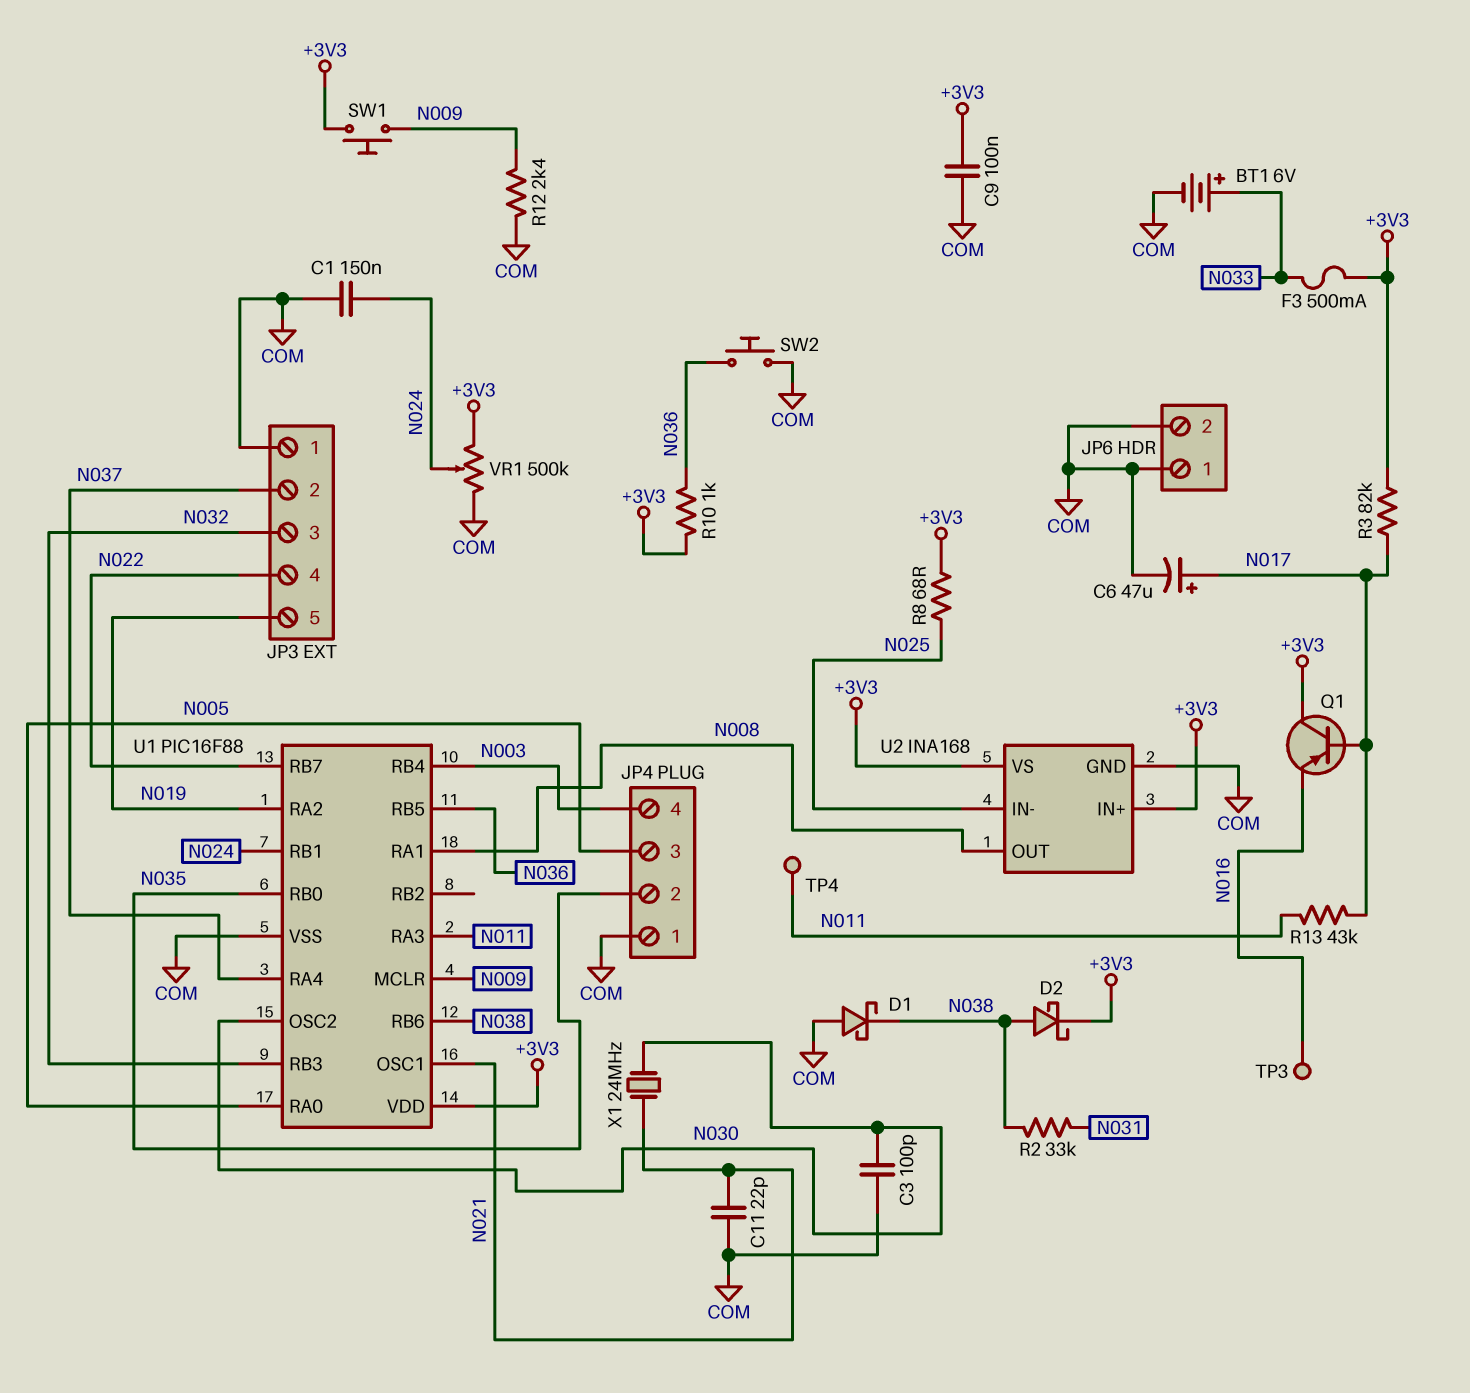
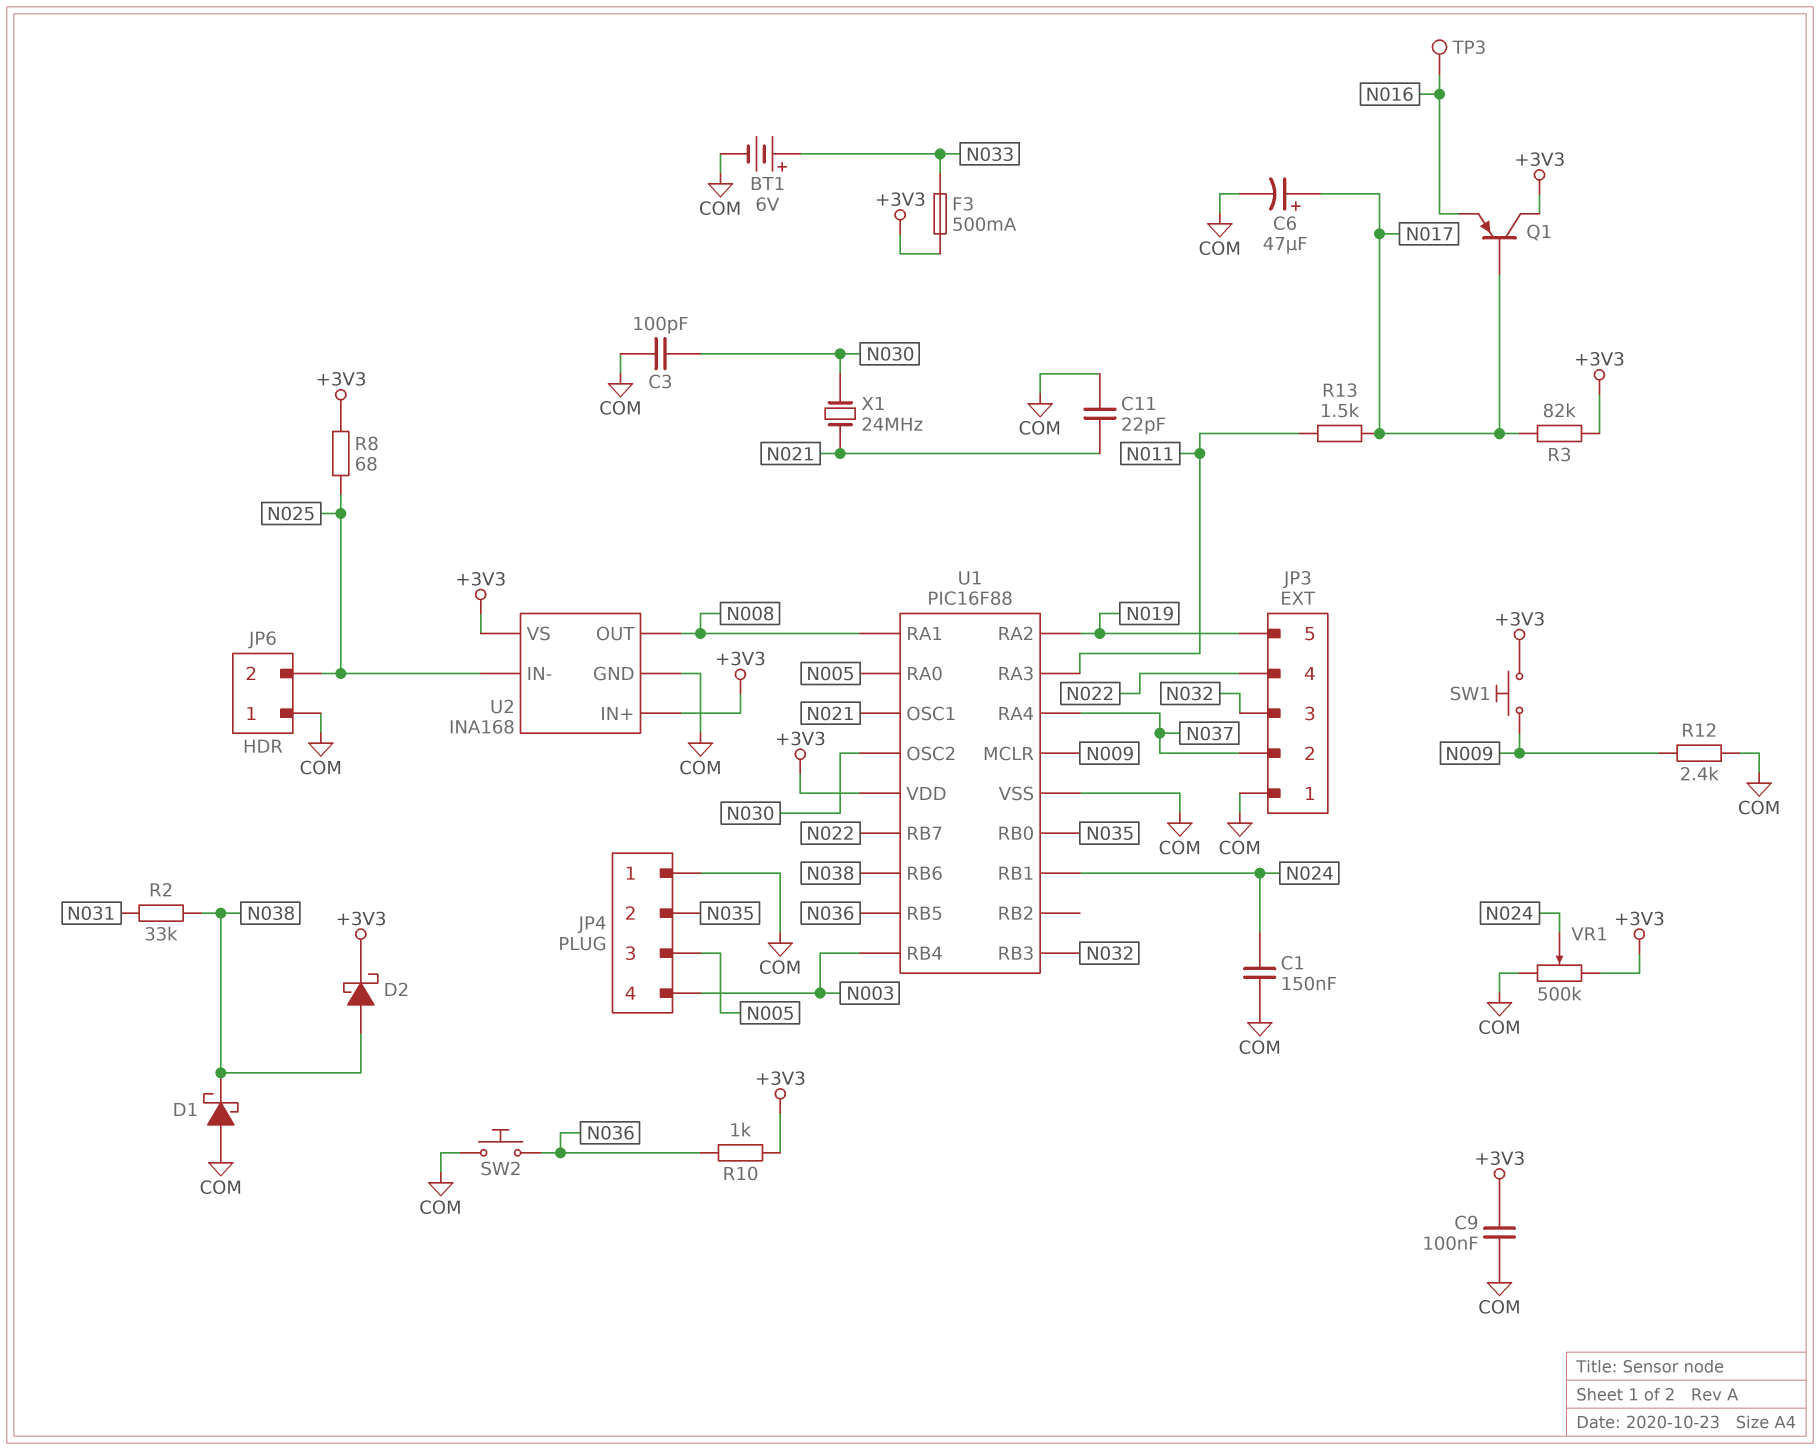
JP6 pin 2: COM -> N025
R13: 43k (N011, N017) -> 1.5k (N011, N017)
TP4: test point (N011) -> none

